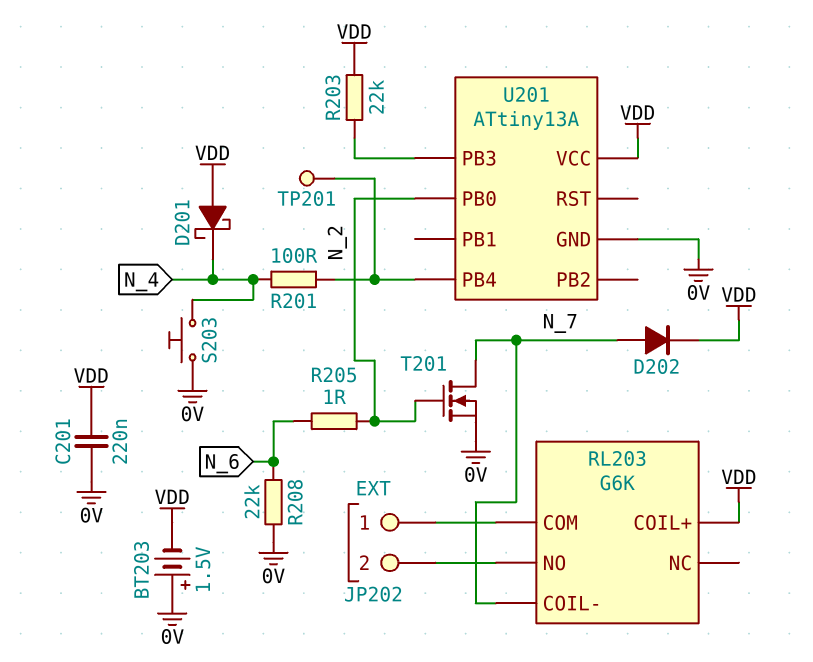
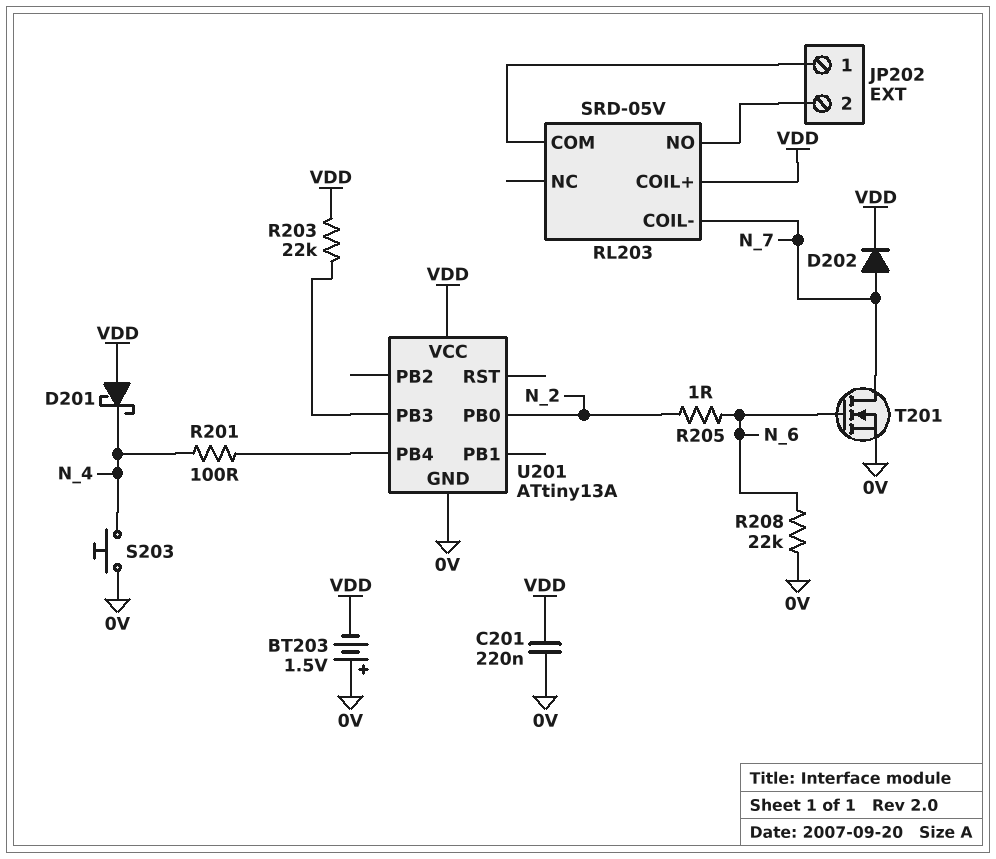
RL203: G6K -> SRD-05V
T201: NMOS (G N_2, D N_7, S 0V) -> NMOS (G N_6, D N_7, S 0V)
TP201: test point (U201/PB4) -> none

